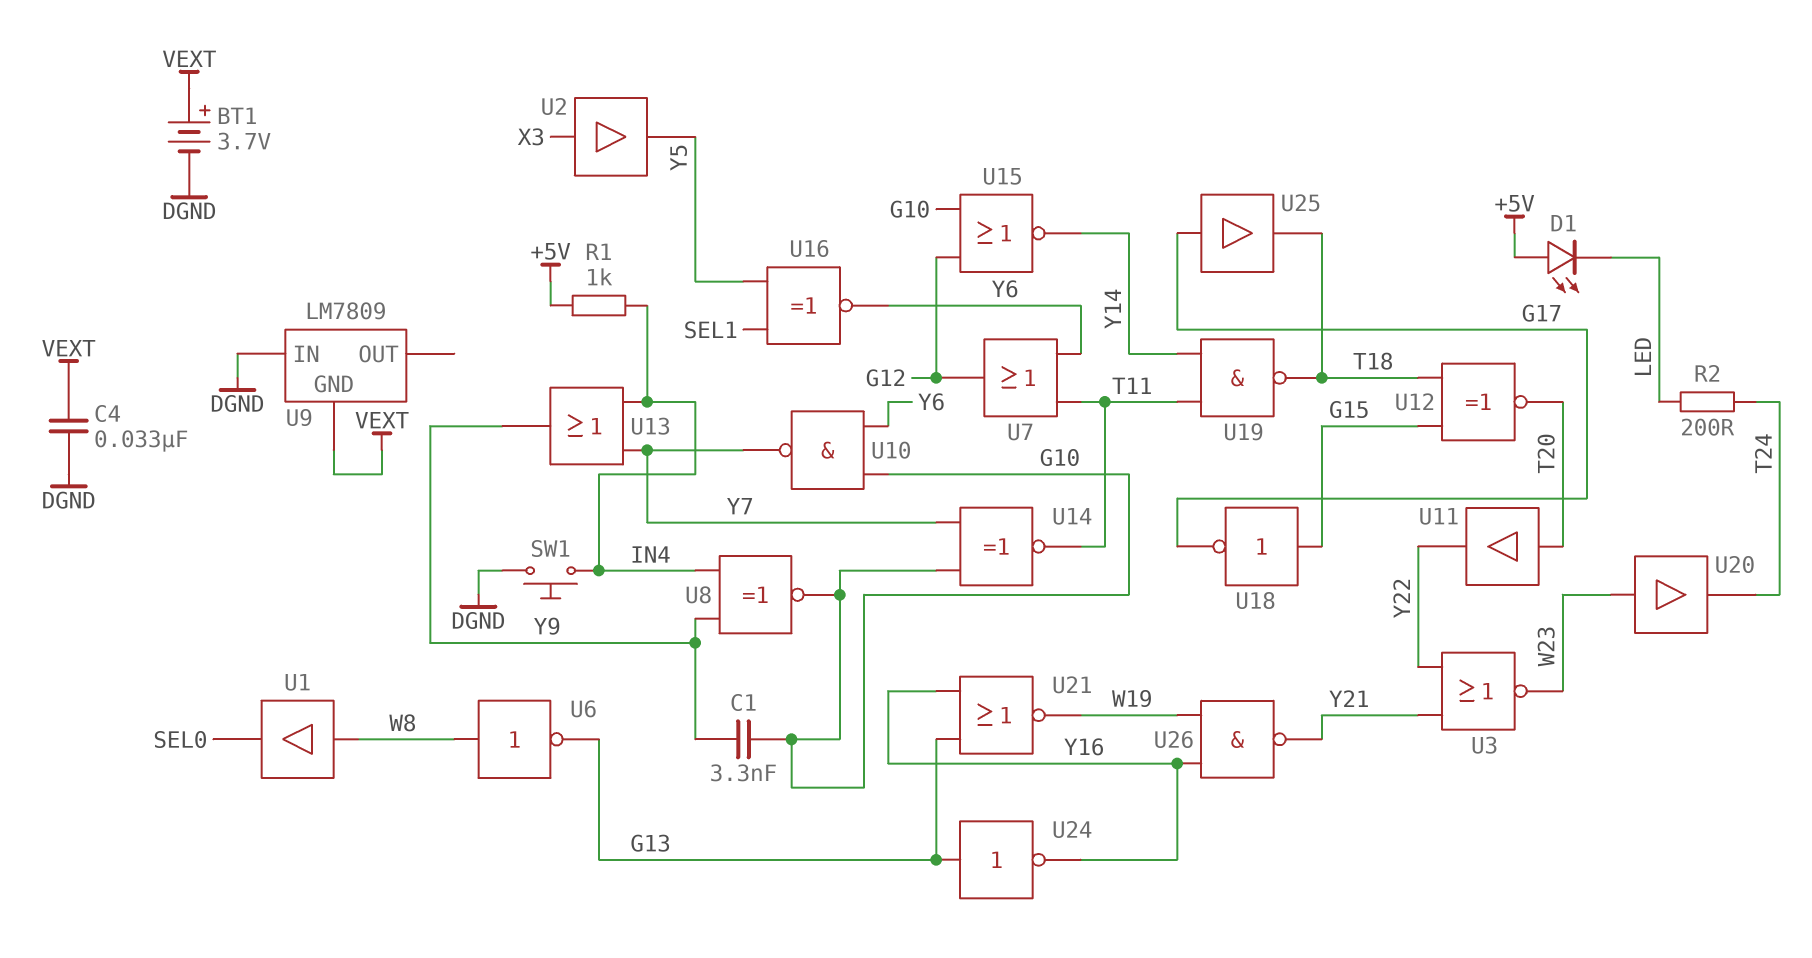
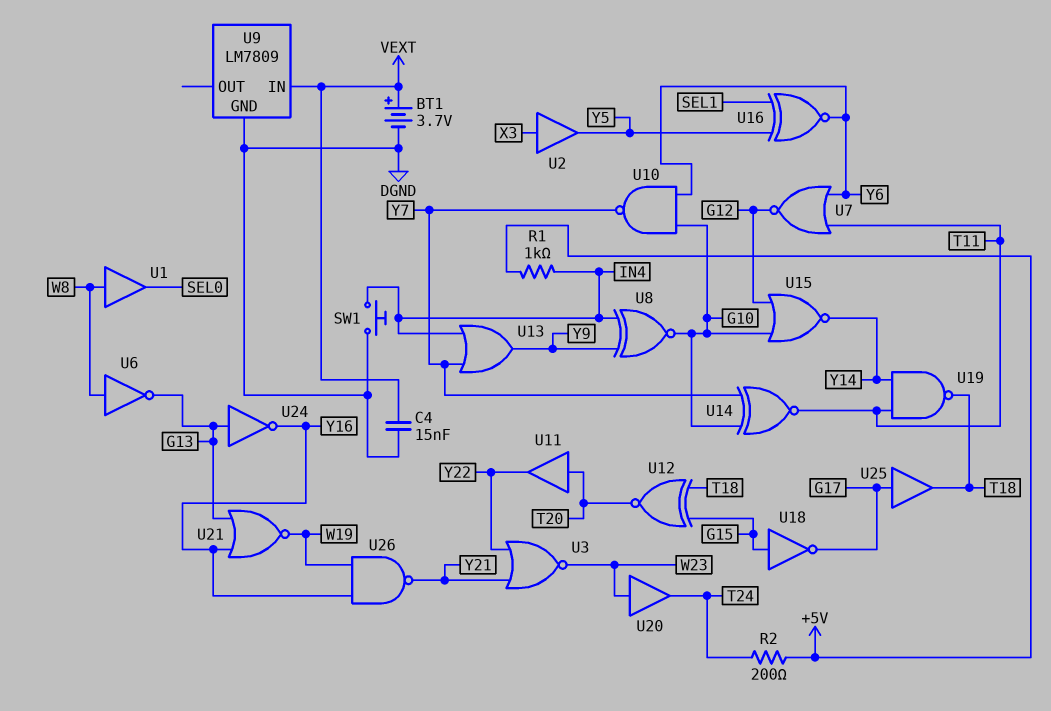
C1: 3.3nF (G10, Y9) -> none
C4: 33nF (DGND, VEXT) -> 15nF (DGND, VEXT)
D1: LED (A +5V, K LED) -> none
R2: 200 (LED, T24) -> 200 (+5V, T24)
U7: OR (in T11, in Y6, out G12) -> NOR (in T11, in Y6, out G12)
U9 pin GND: VEXT -> DGND
U9 pin IN: DGND -> VEXT

